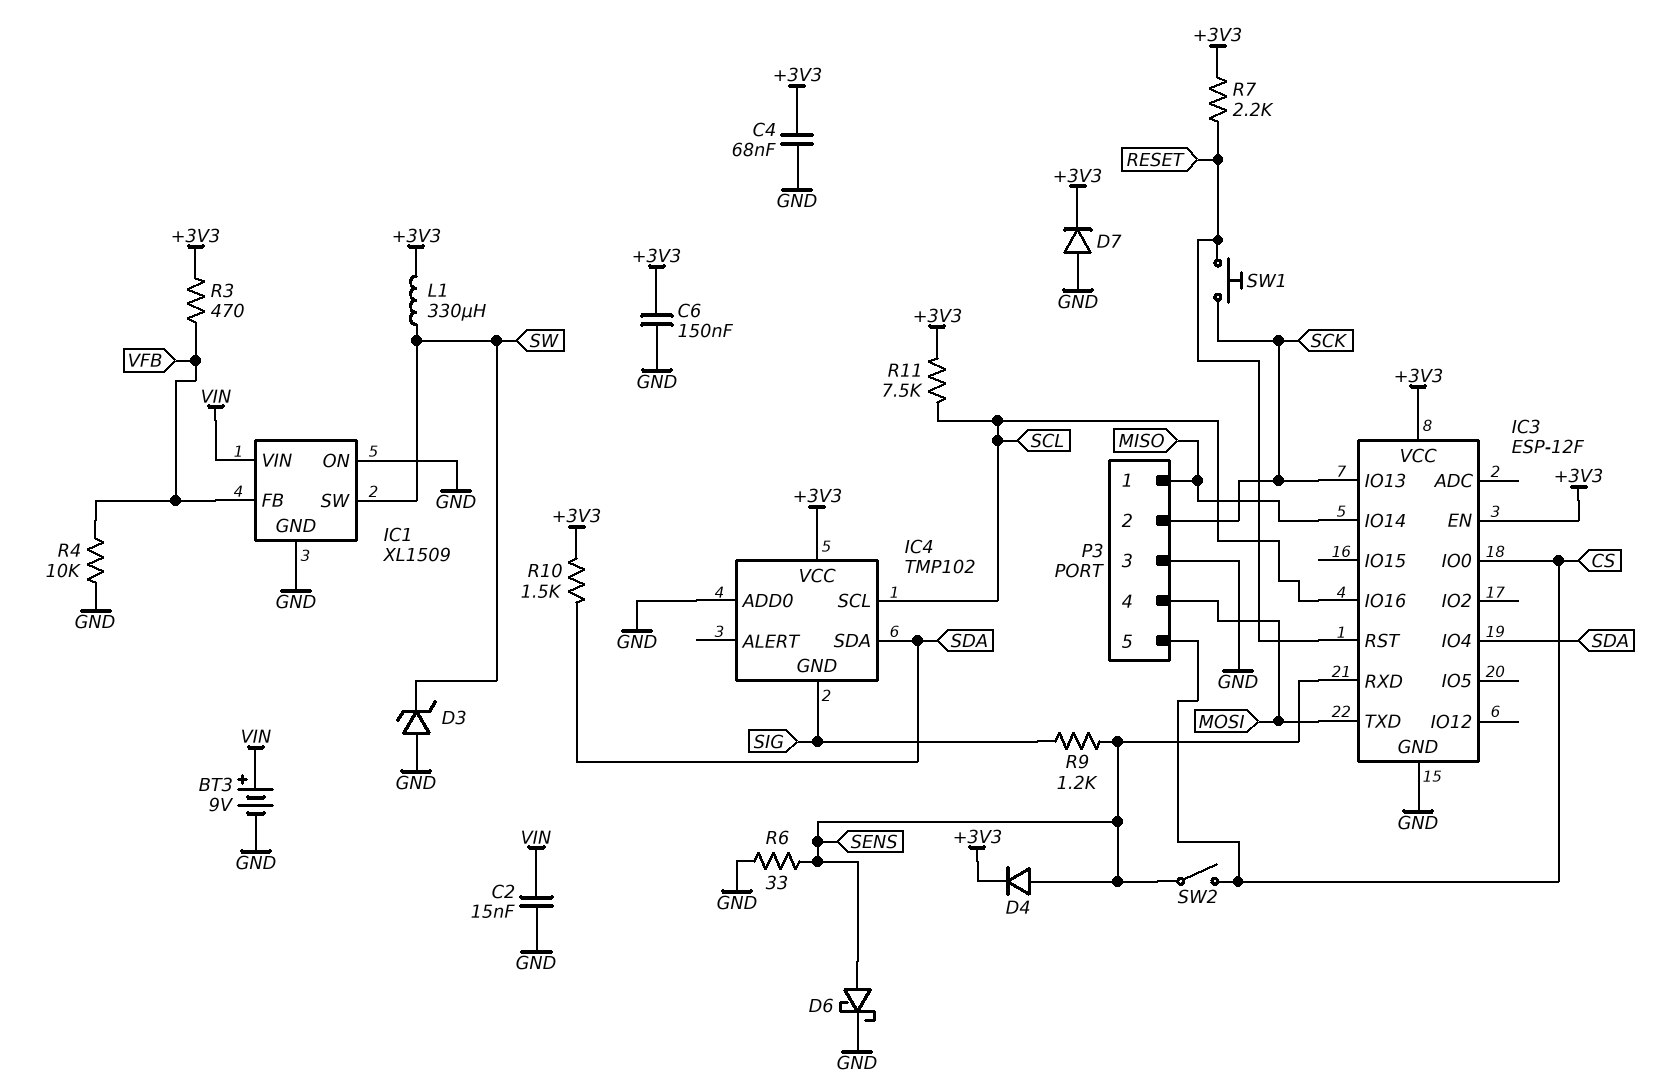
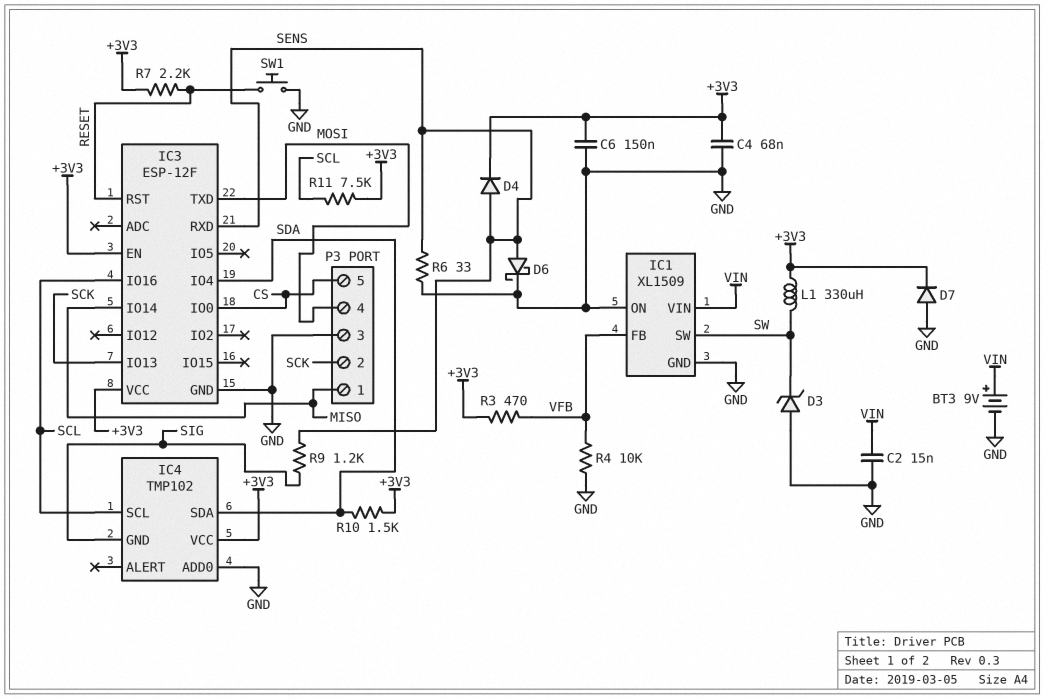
SW1: button (RESET, SCK) -> button (GND, RESET)
SW2: switch (CS, SENS) -> none

